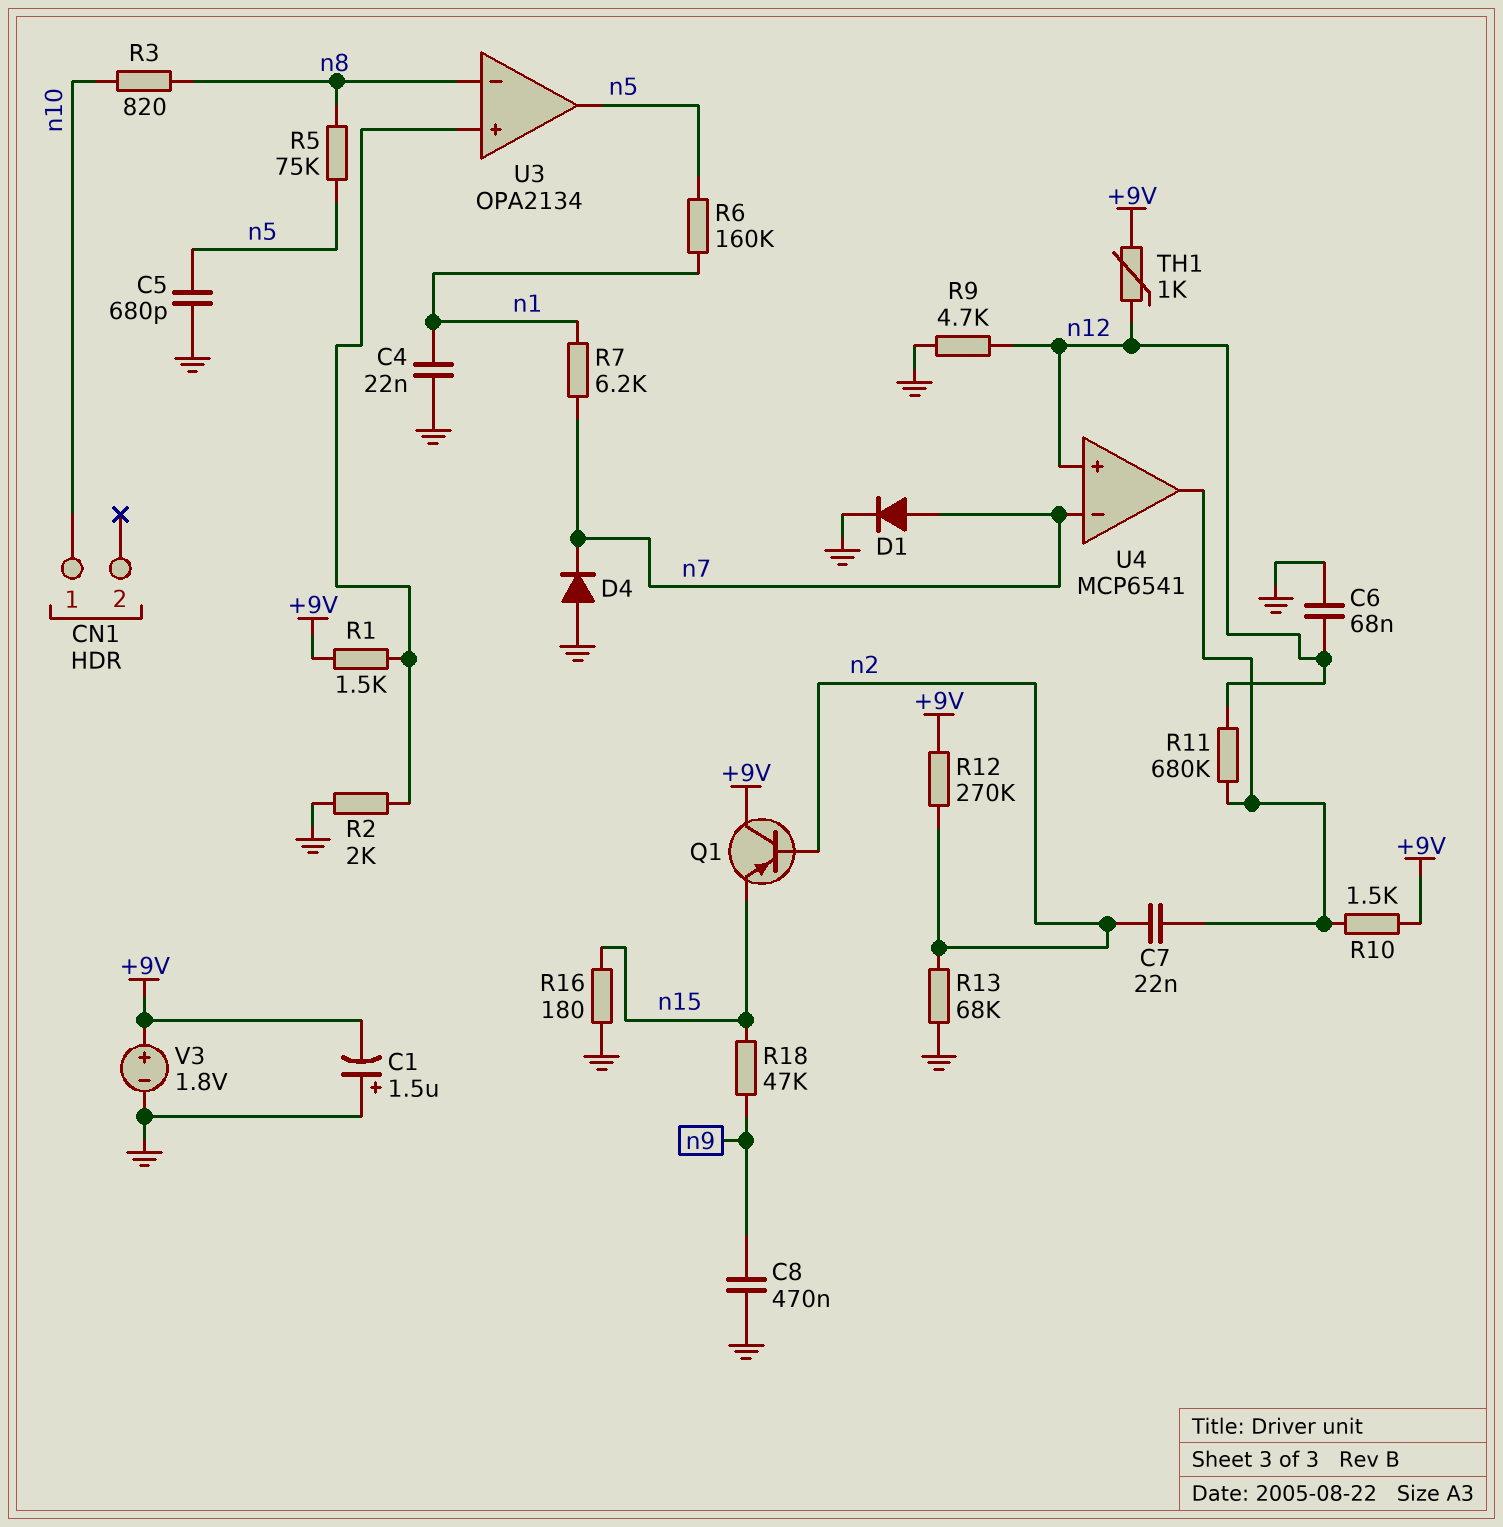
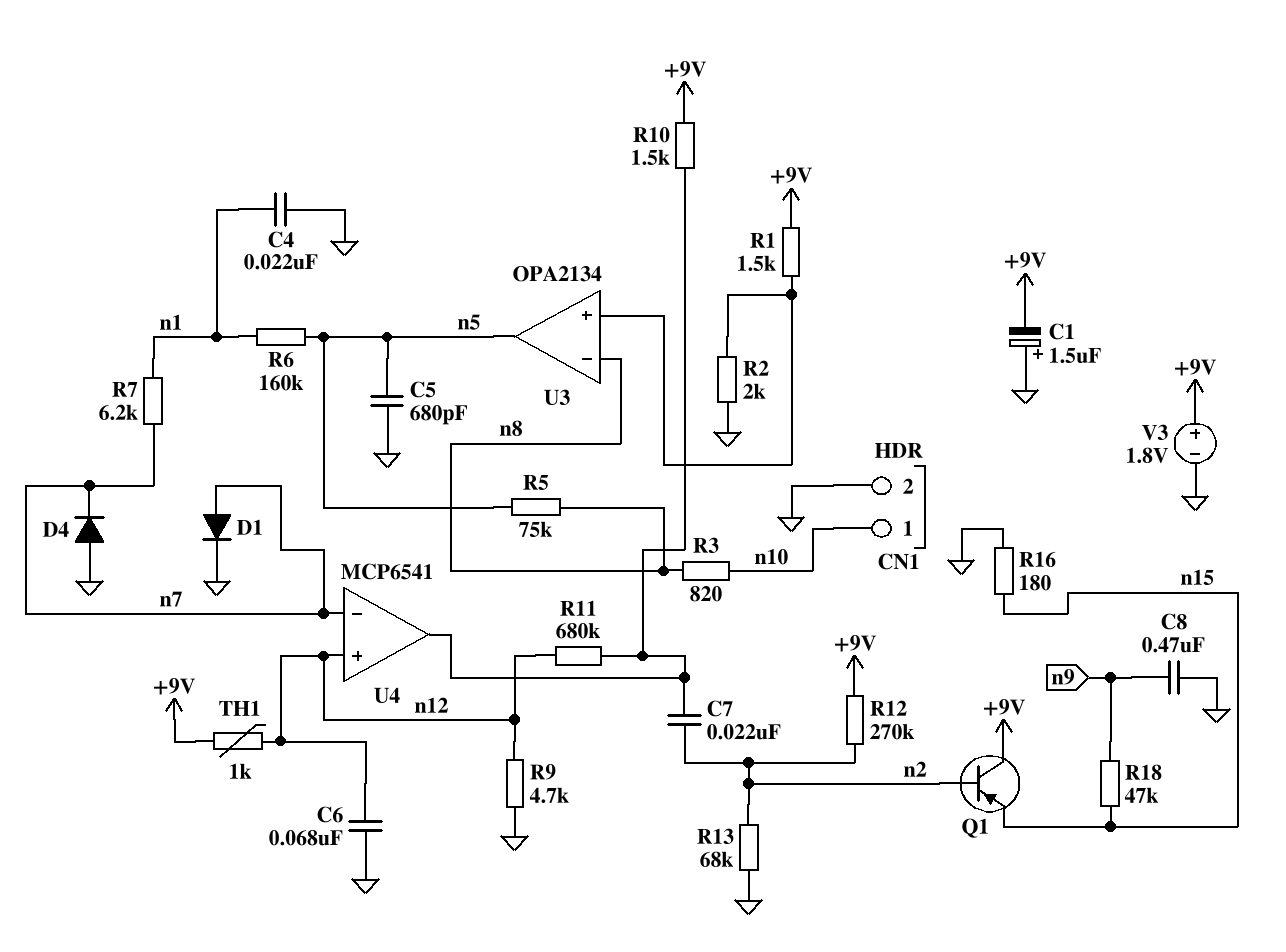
CN1 pin 2: none -> GND

